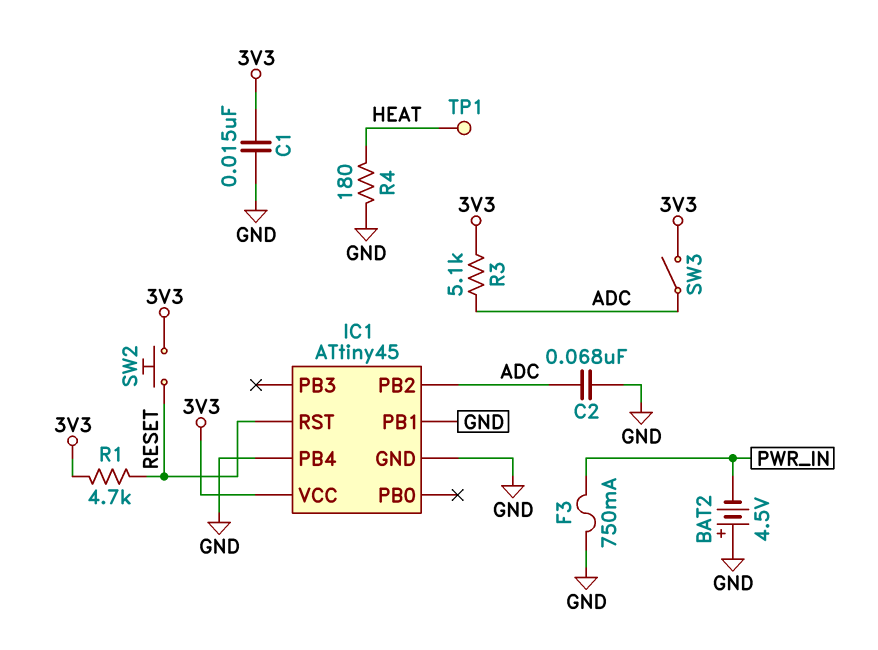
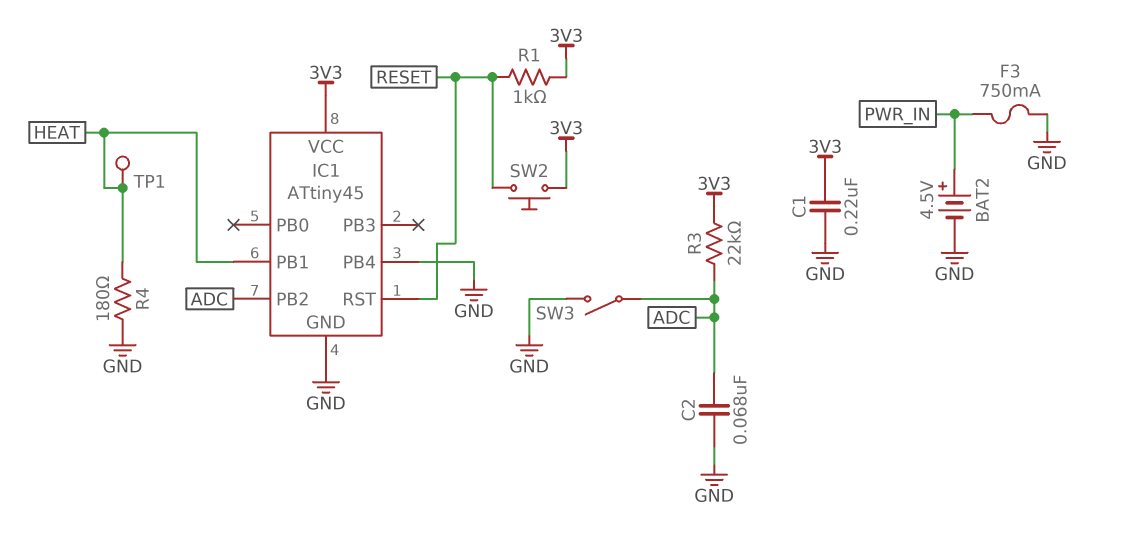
BAT2: 4.5V (plus GND, minus PWR_IN) -> 4.5V (plus PWR_IN, minus GND)
C1: 15nF (3V3, GND) -> 220nF (3V3, GND)
IC1 pin PB1: GND -> HEAT
R1: 4.7k (3V3, RESET) -> 1k (3V3, RESET)
R3: 5.1k (3V3, ADC) -> 22k (3V3, ADC)
SW3: switch (3V3, ADC) -> switch (ADC, GND)

